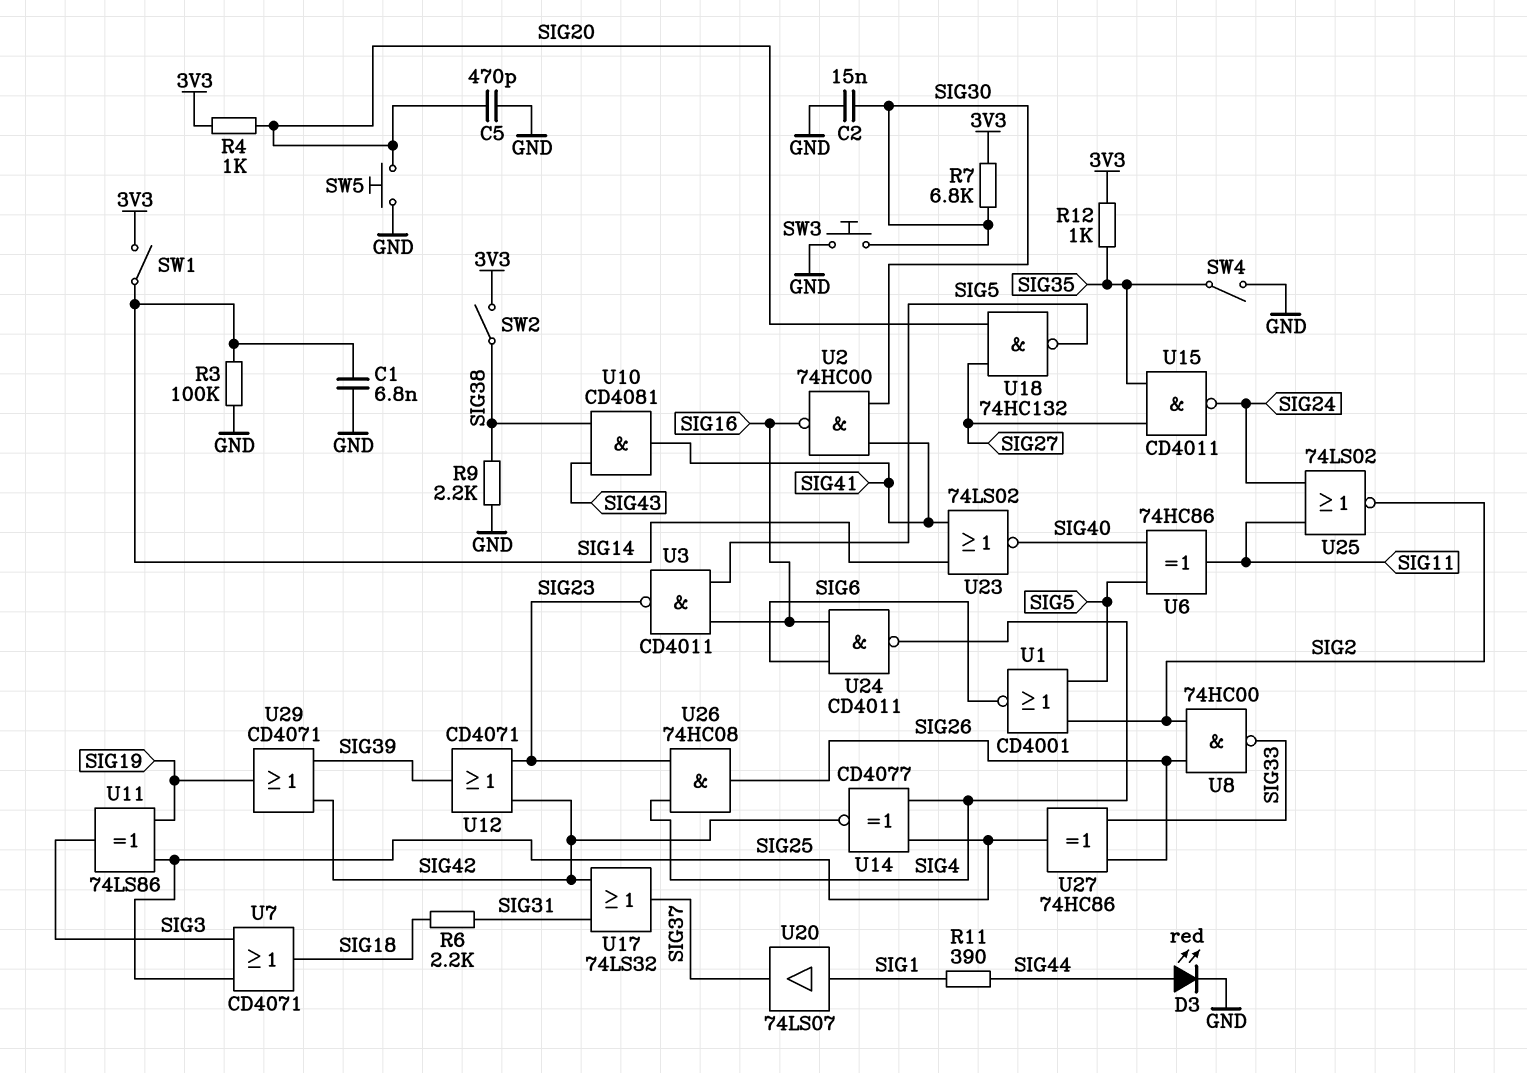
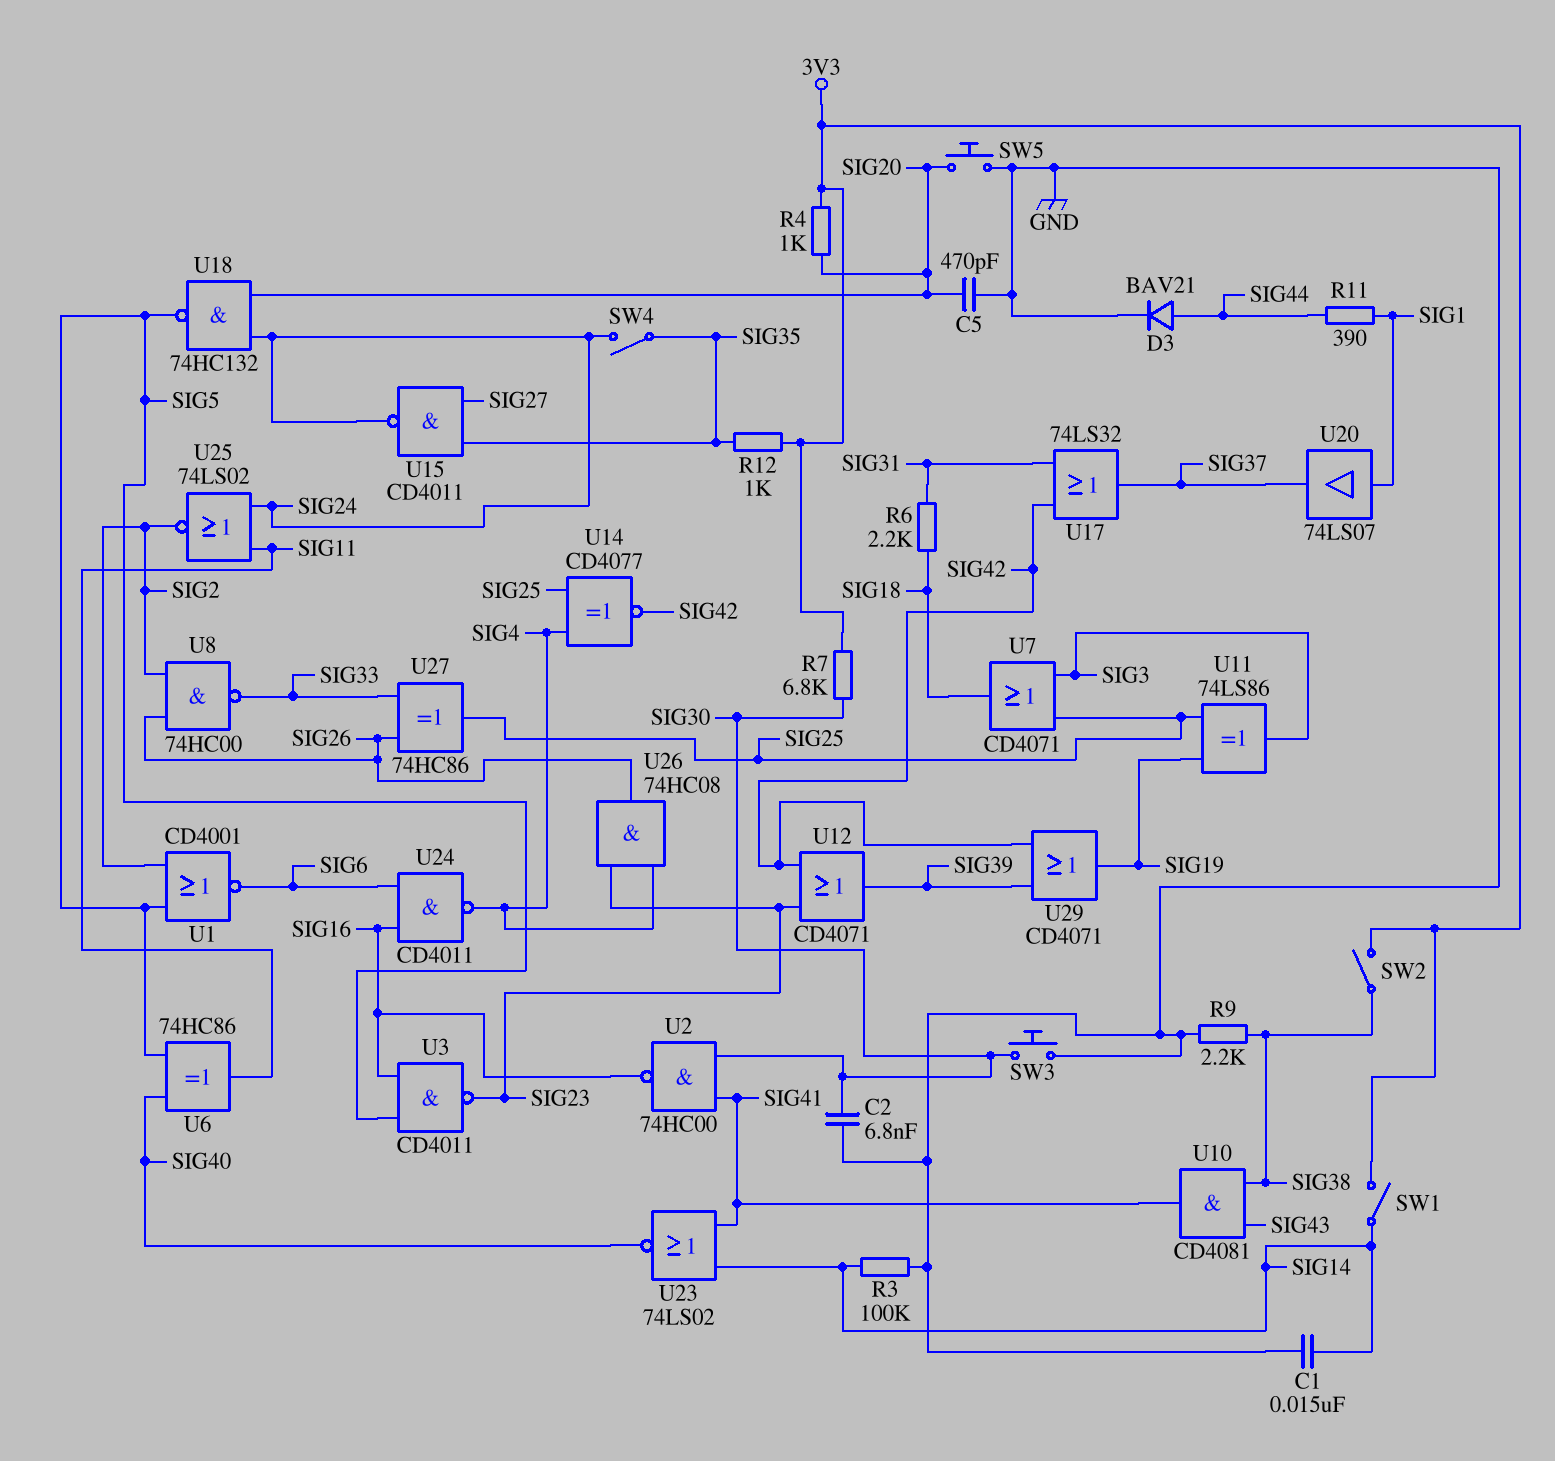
C1: 6.8nF (GND, SIG14) -> 15nF (GND, SIG14)
C2: 15nF (GND, SIG30) -> 6.8nF (GND, SIG30)
D3: LED red (A SIG44, K GND) -> diode BAV21 (A SIG44, K GND)
SW4: switch (GND, SIG35) -> switch (SIG24, SIG35)
U18: NAND 74HC132 (in SIG20, in SIG27, out SIG5) -> NAND 74HC132 (in SIG20, in SIG24, out SIG5)

